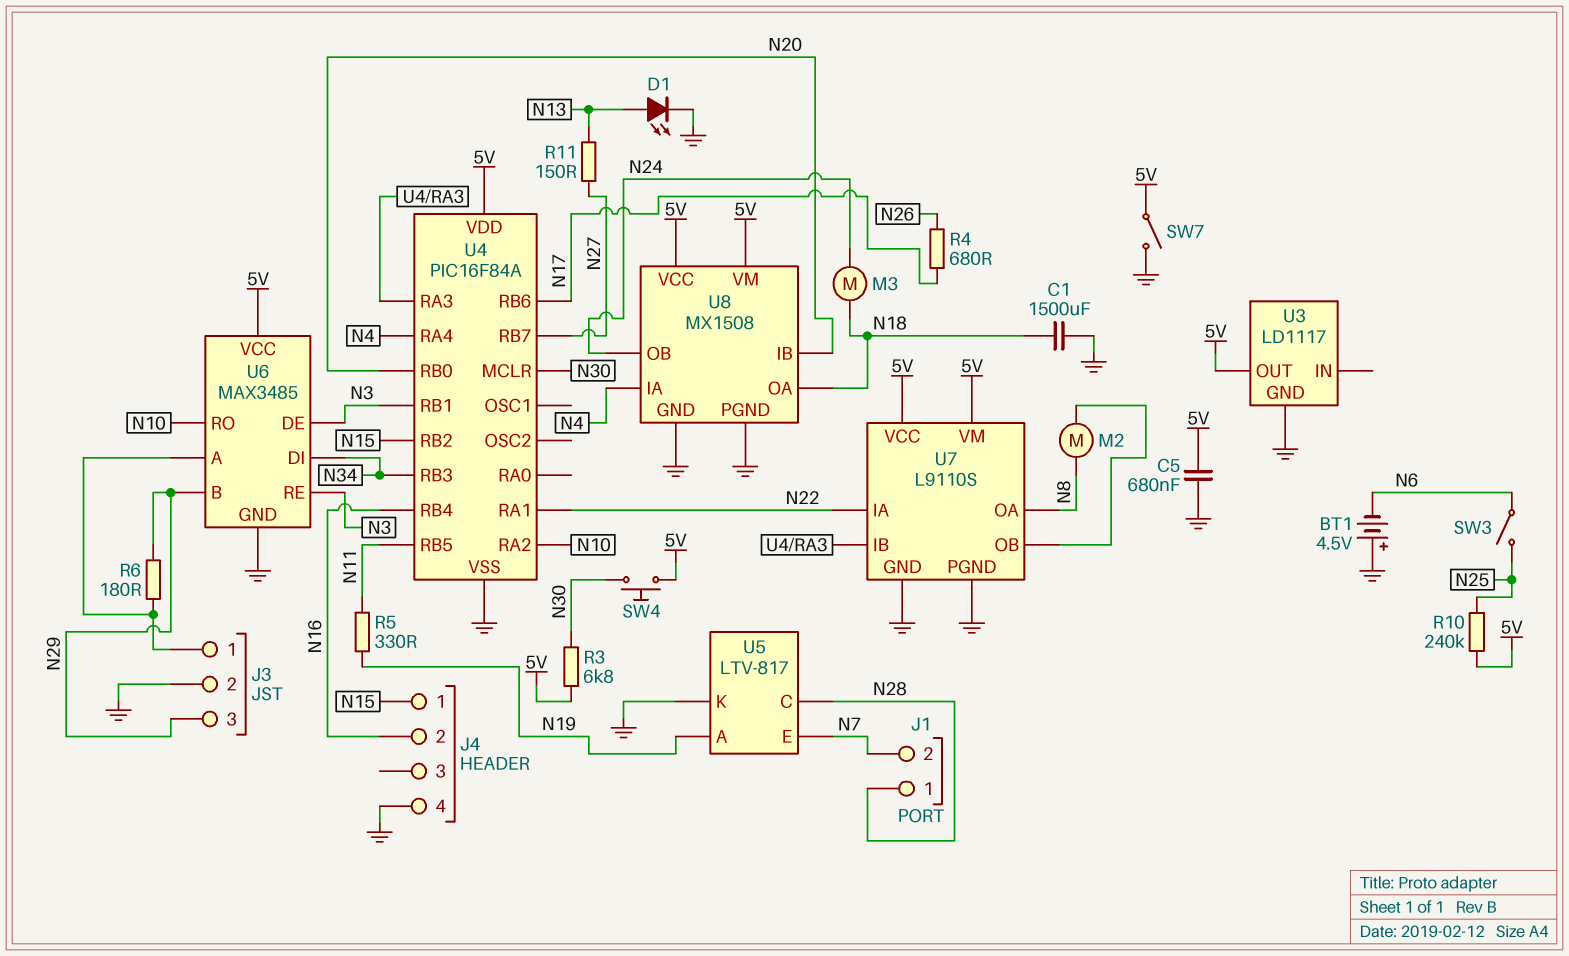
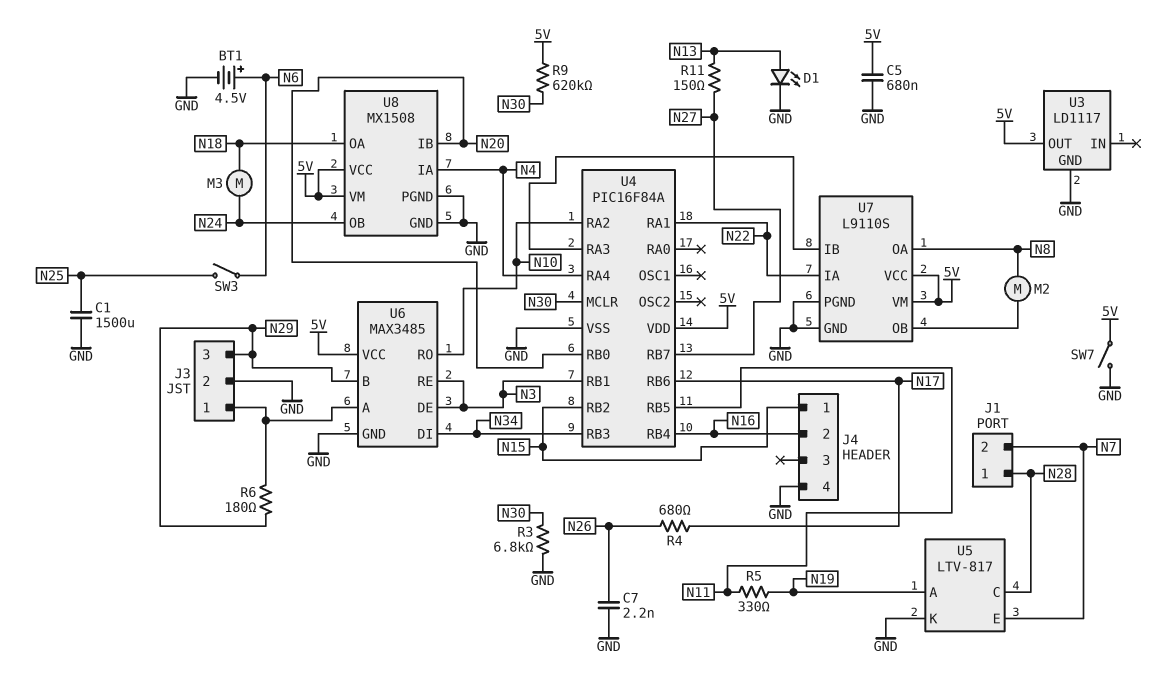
BT1: 4.5V (plus GND, minus N6) -> 4.5V (plus N6, minus GND)
C1: 1500uF (GND, N18) -> 1500uF (GND, N25)
C7: none -> 2.2nF (GND, N26)
R3: 6.8k (5V, N30) -> 6.8k (GND, N30)
R9: none -> 620k (5V, N30)
R10: 240k (5V, N25) -> none
SW4: button (5V, N30) -> none

